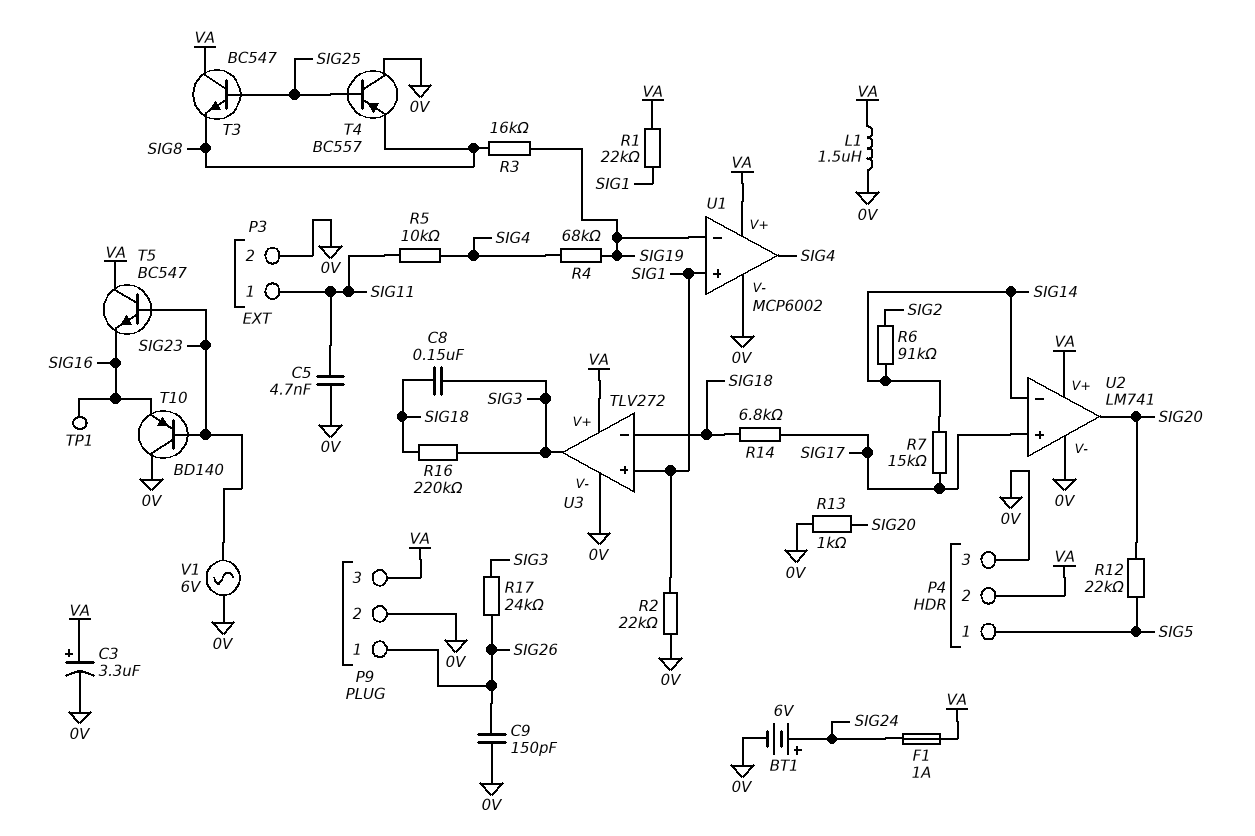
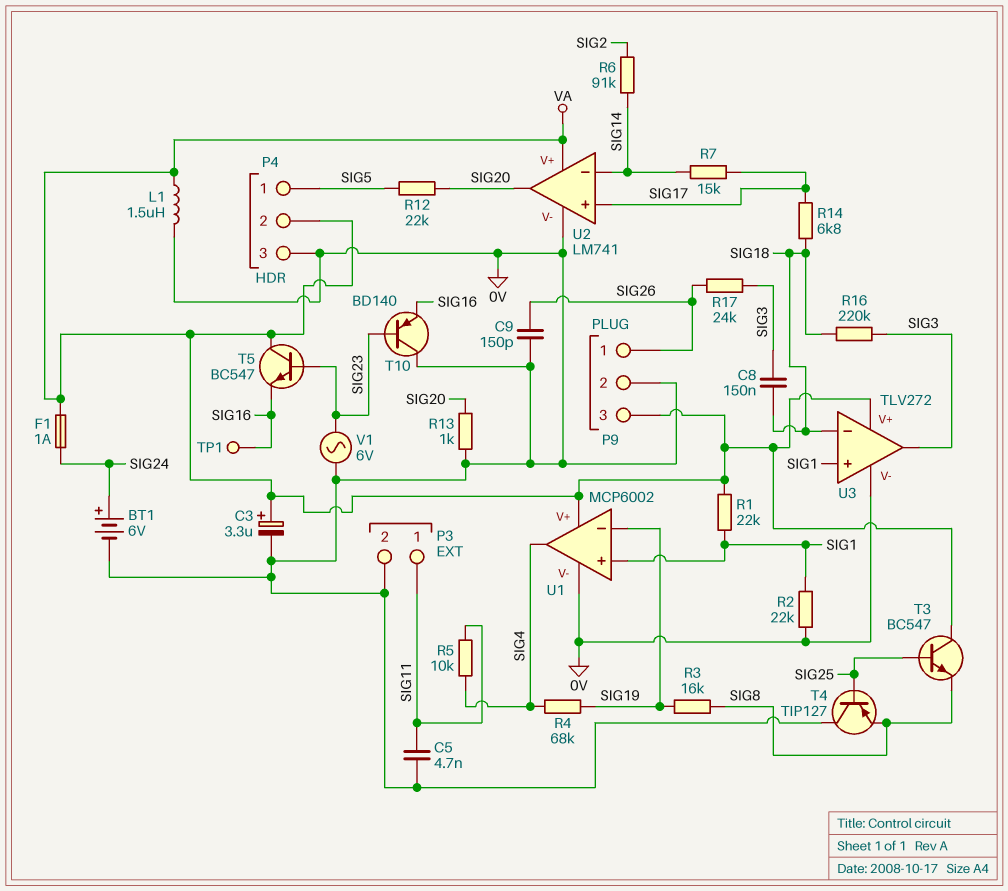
T4: PNP BC557 (B SIG25, C 0V, E SIG8) -> PNP TIP127 (B SIG25, C 0V, E SIG8)

